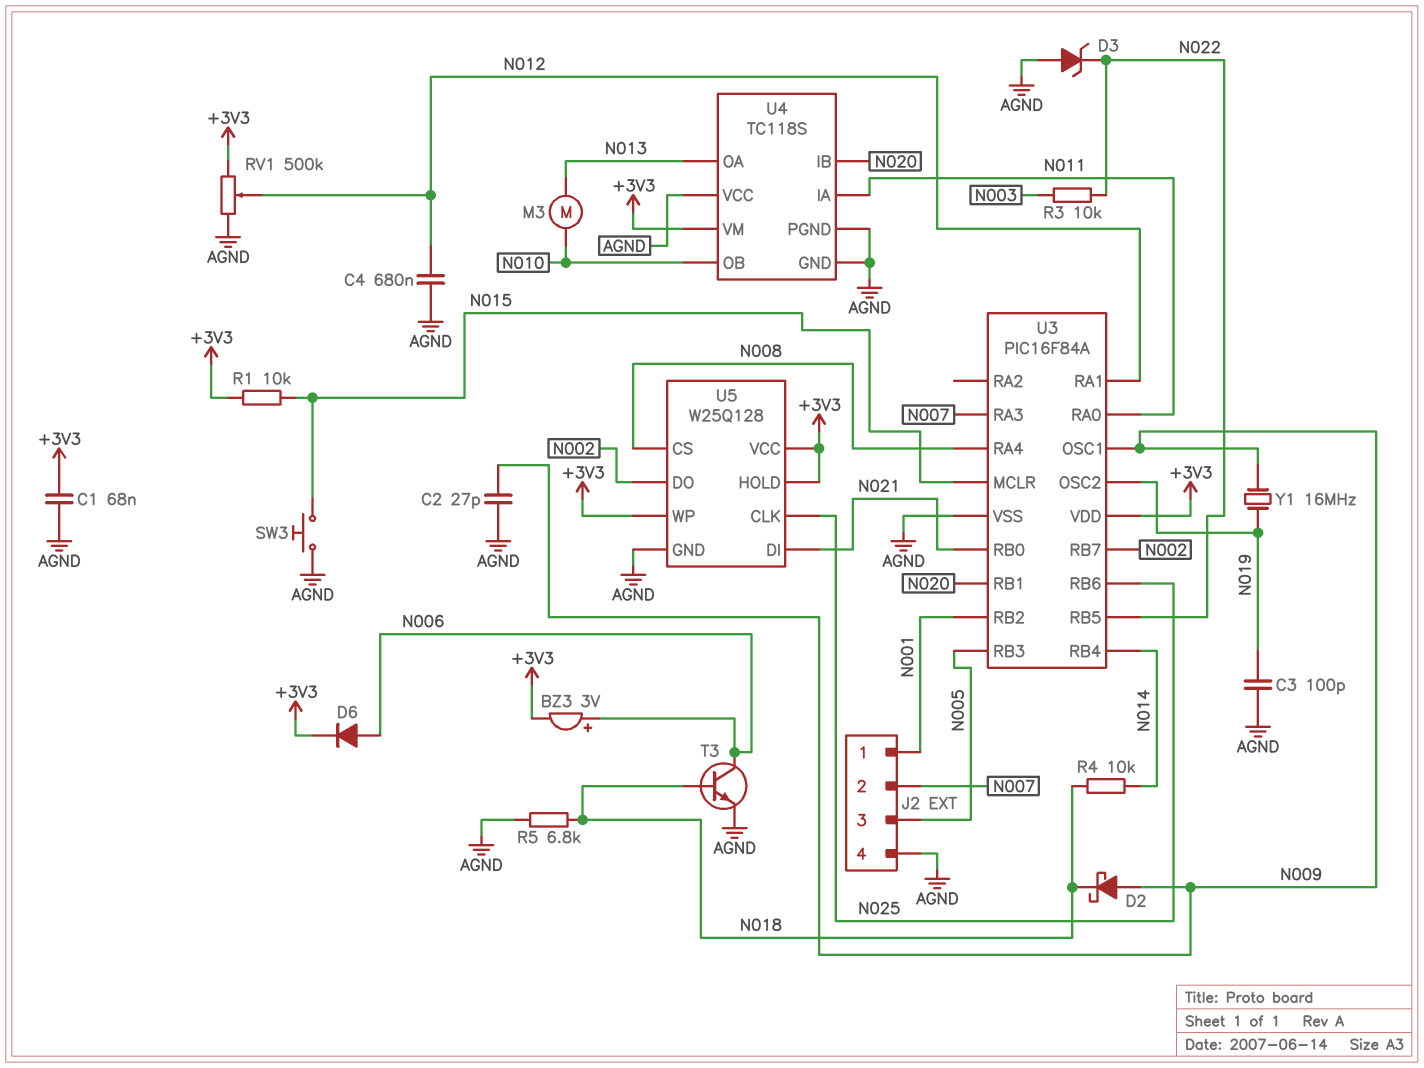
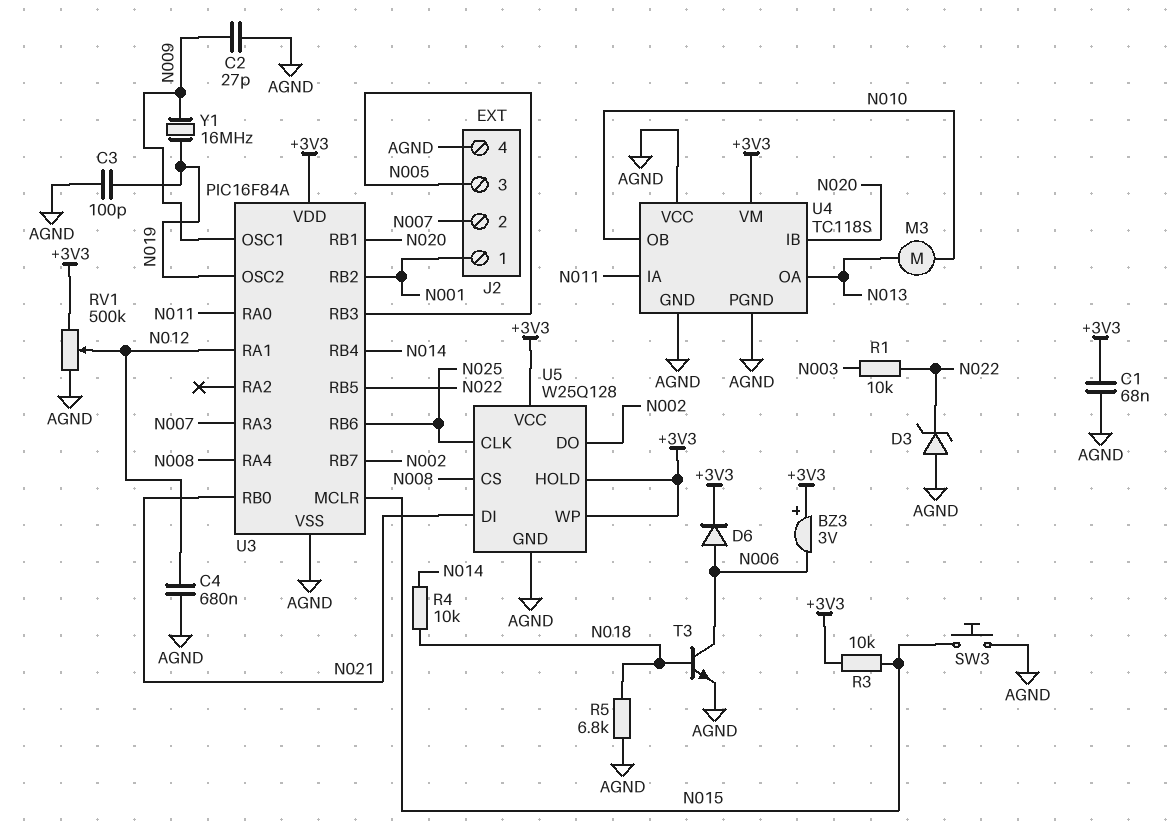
BZ3: buzzer 3V (plus N006, minus +3V3) -> buzzer 3V (plus +3V3, minus N006)
D2: schottky (A N009, K N018) -> none
R1: 10k (+3V3, N015) -> 10k (N003, N022)
R3: 10k (N003, N022) -> 10k (+3V3, N015)

